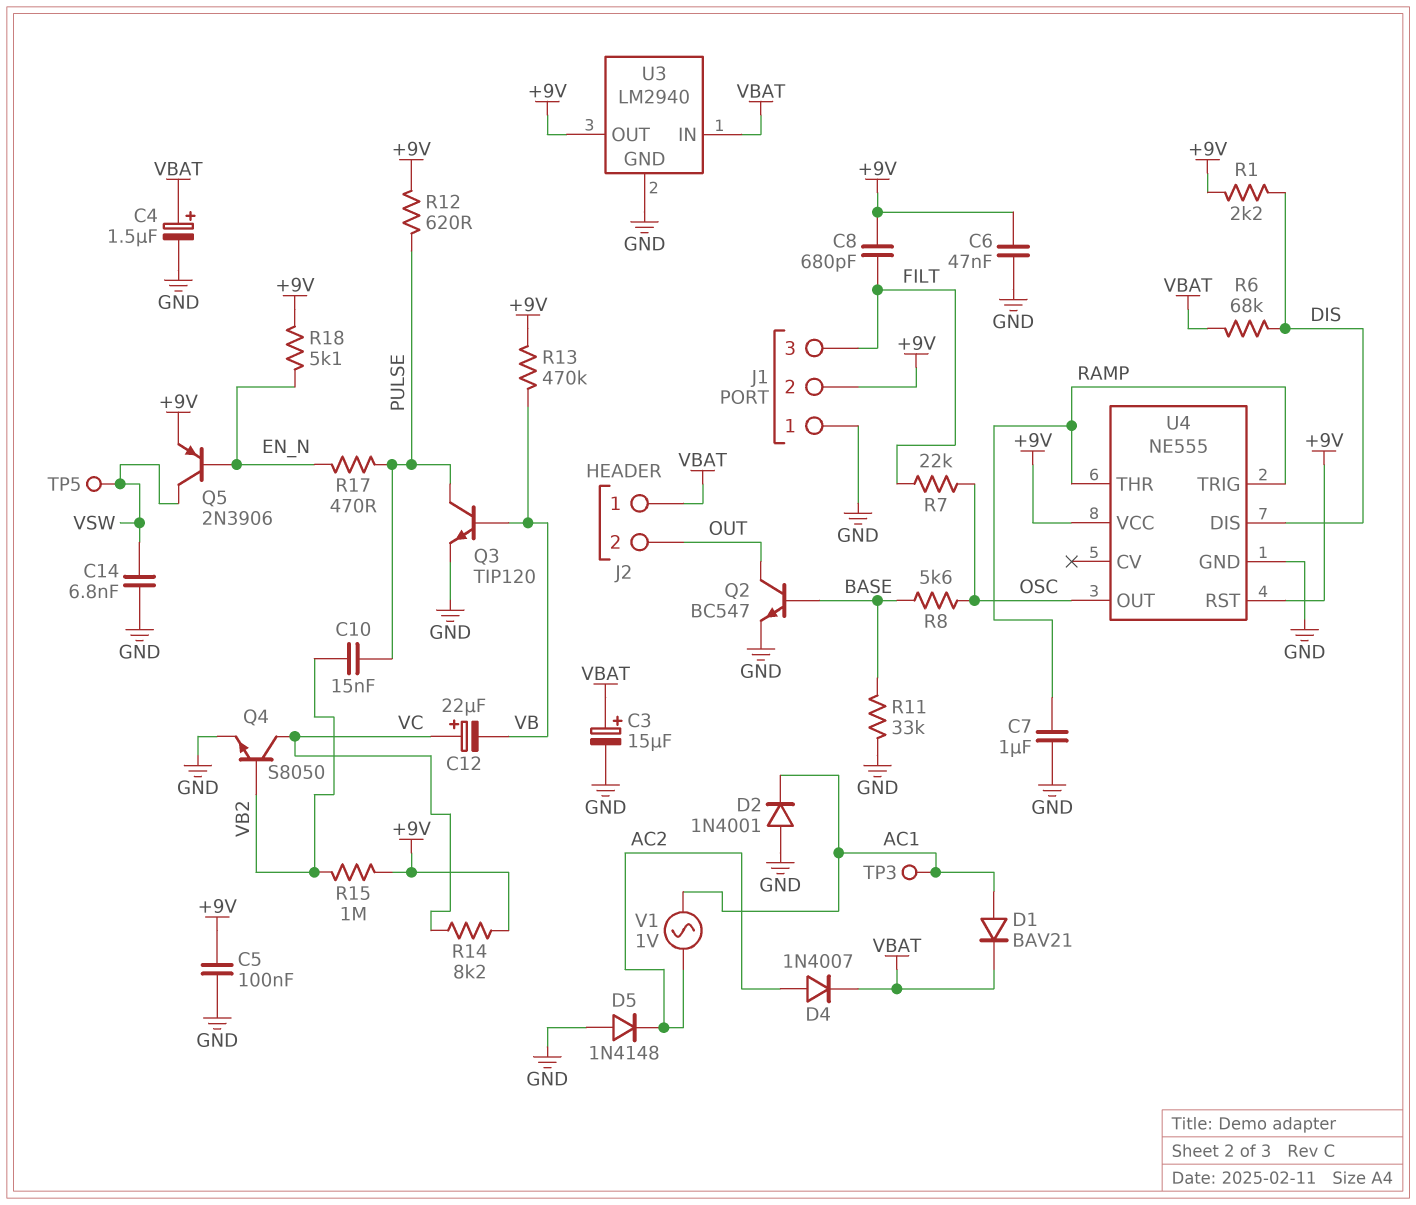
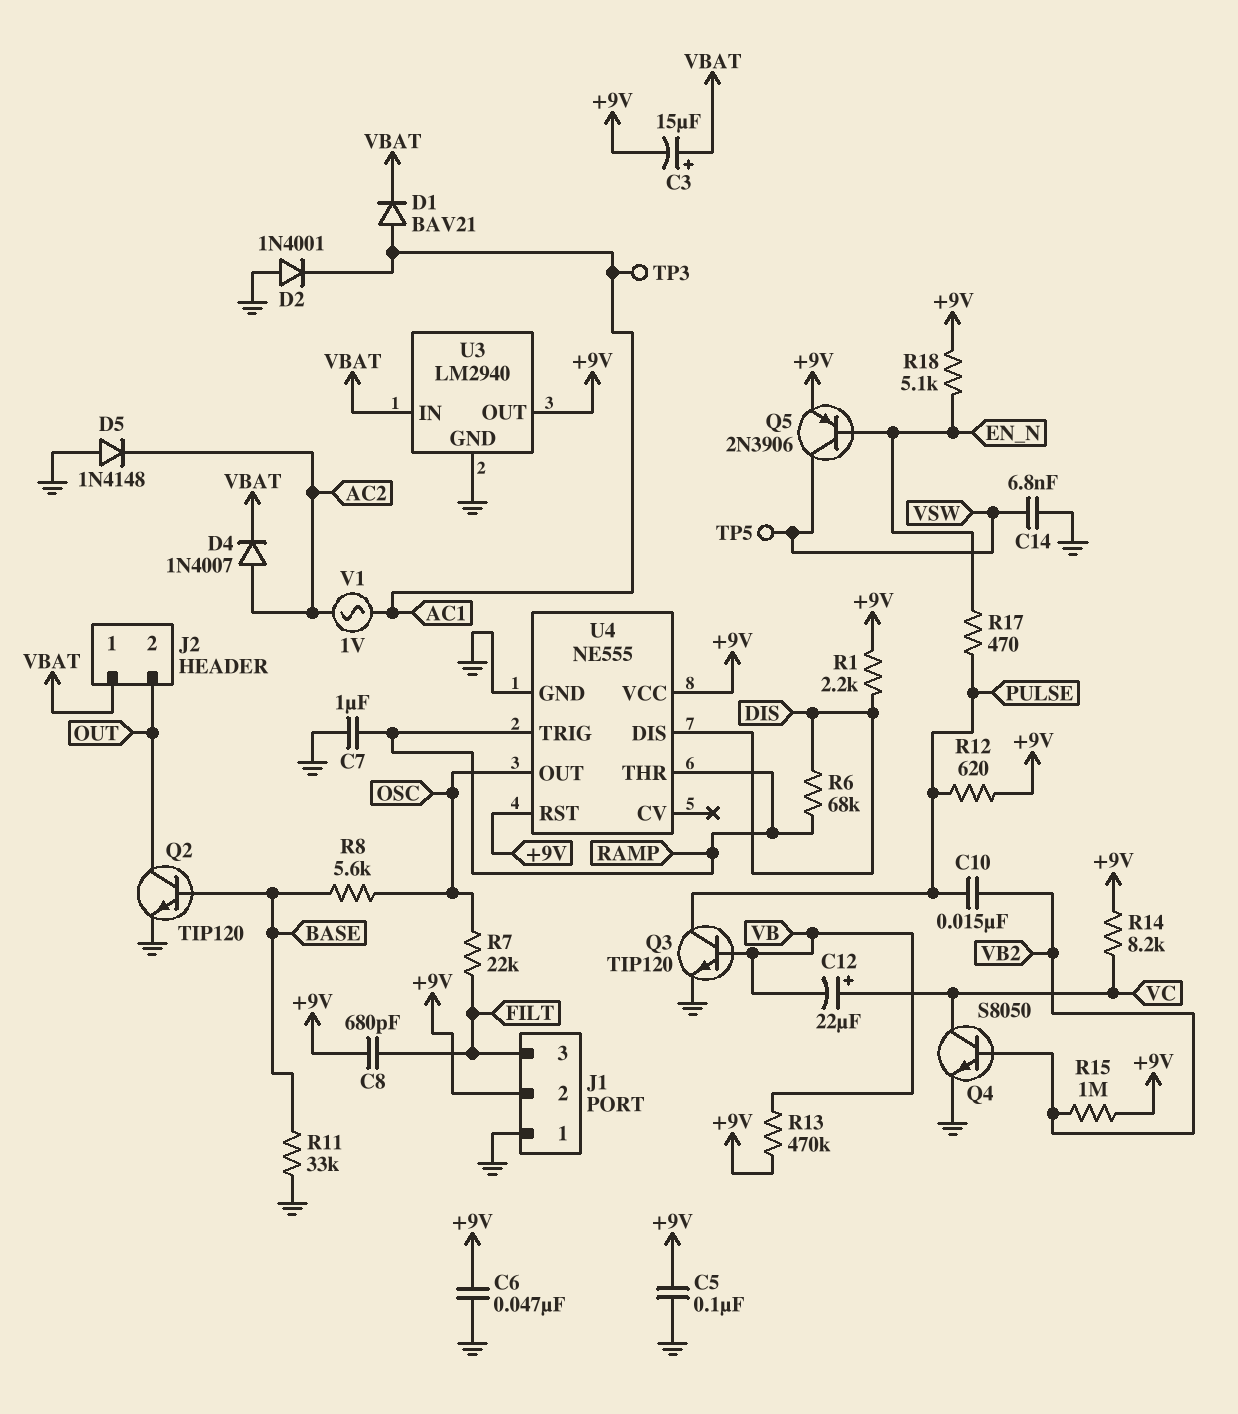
C3: 15uF (plus VBAT, minus GND) -> 15uF (plus VBAT, minus +9V)
C4: 1.5uF (plus VBAT, minus GND) -> none
Q2: NPN BC547 (B BASE, C OUT, E GND) -> NPN TIP120 (B BASE, C OUT, E GND)
R6: 68k (DIS, VBAT) -> 68k (DIS, RAMP)

